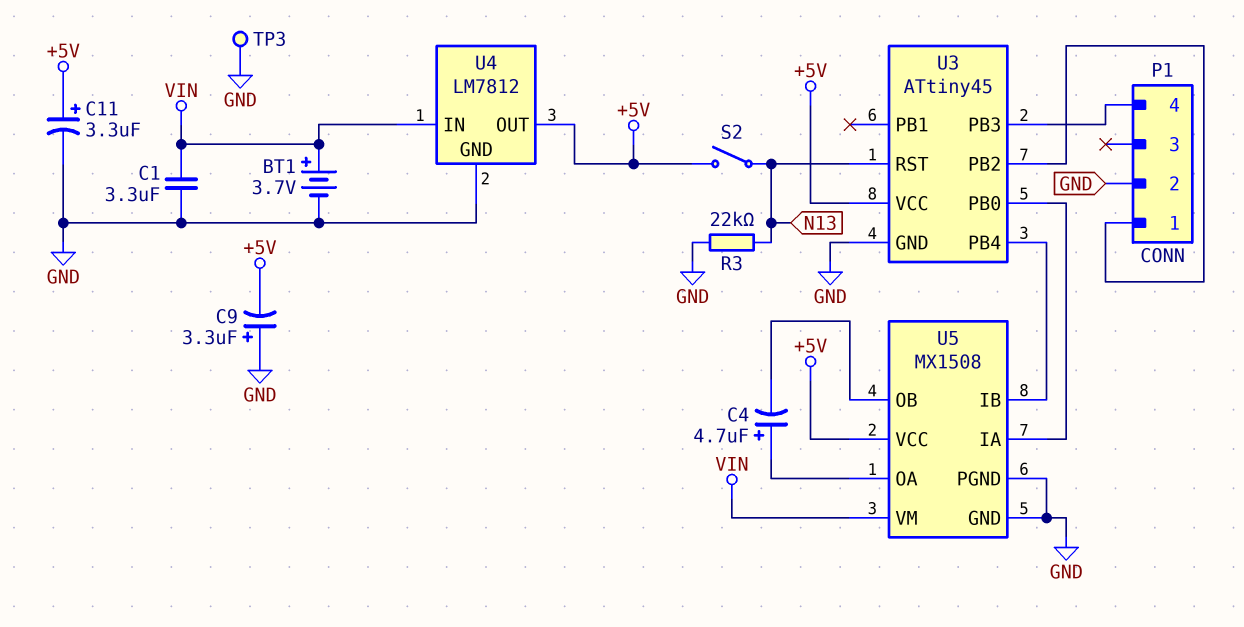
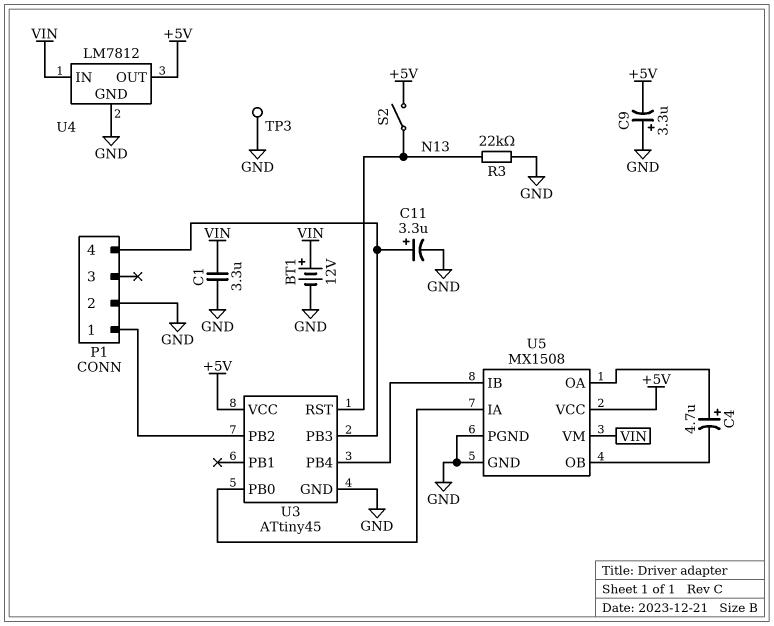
BT1: 3.7V (plus VIN, minus GND) -> 12V (plus VIN, minus GND)
C11: 3.3uF (plus +5V, minus GND) -> 3.3uF (plus P1/4, minus GND)

